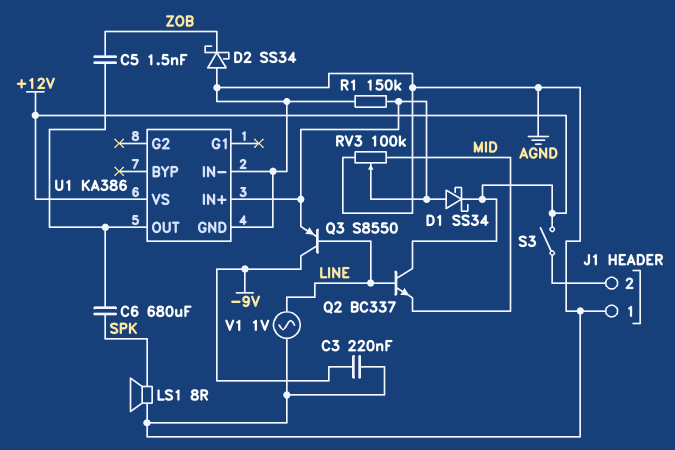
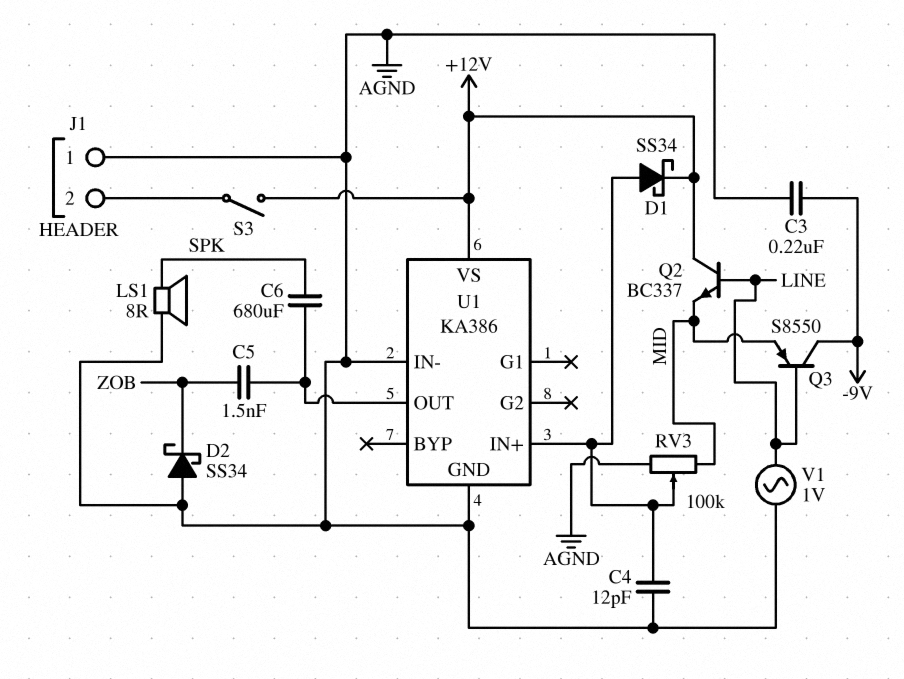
C4: none -> 12pF (AGND, U1/IN+)
Q3: PNP S8550 (B LINE, C -9V, E U1/IN+) -> PNP S8550 (B LINE, C -9V, E MID)
R1: 150k (AGND, U1/IN+) -> none

